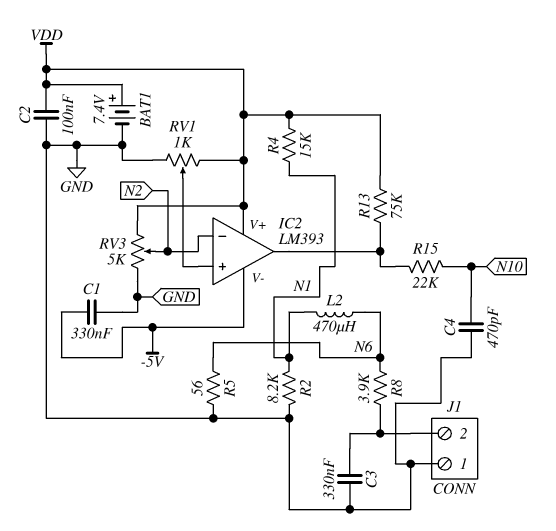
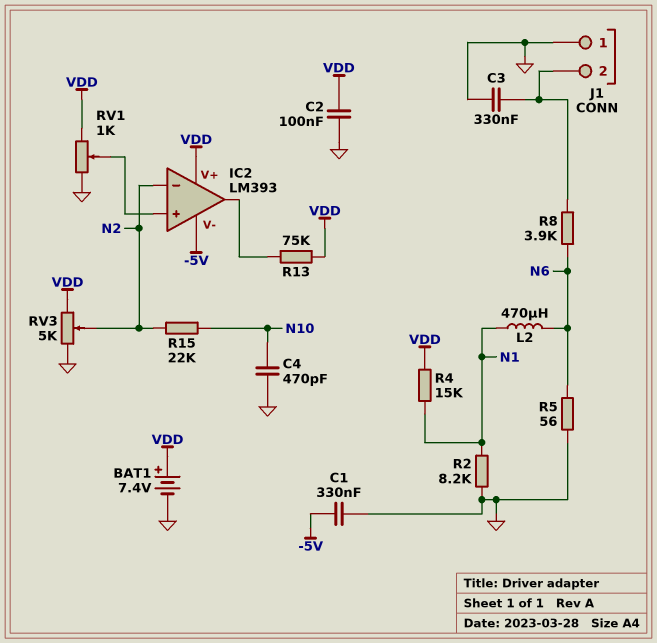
R15: 22k (IC2/out, N10) -> 22k (N2, N10)

